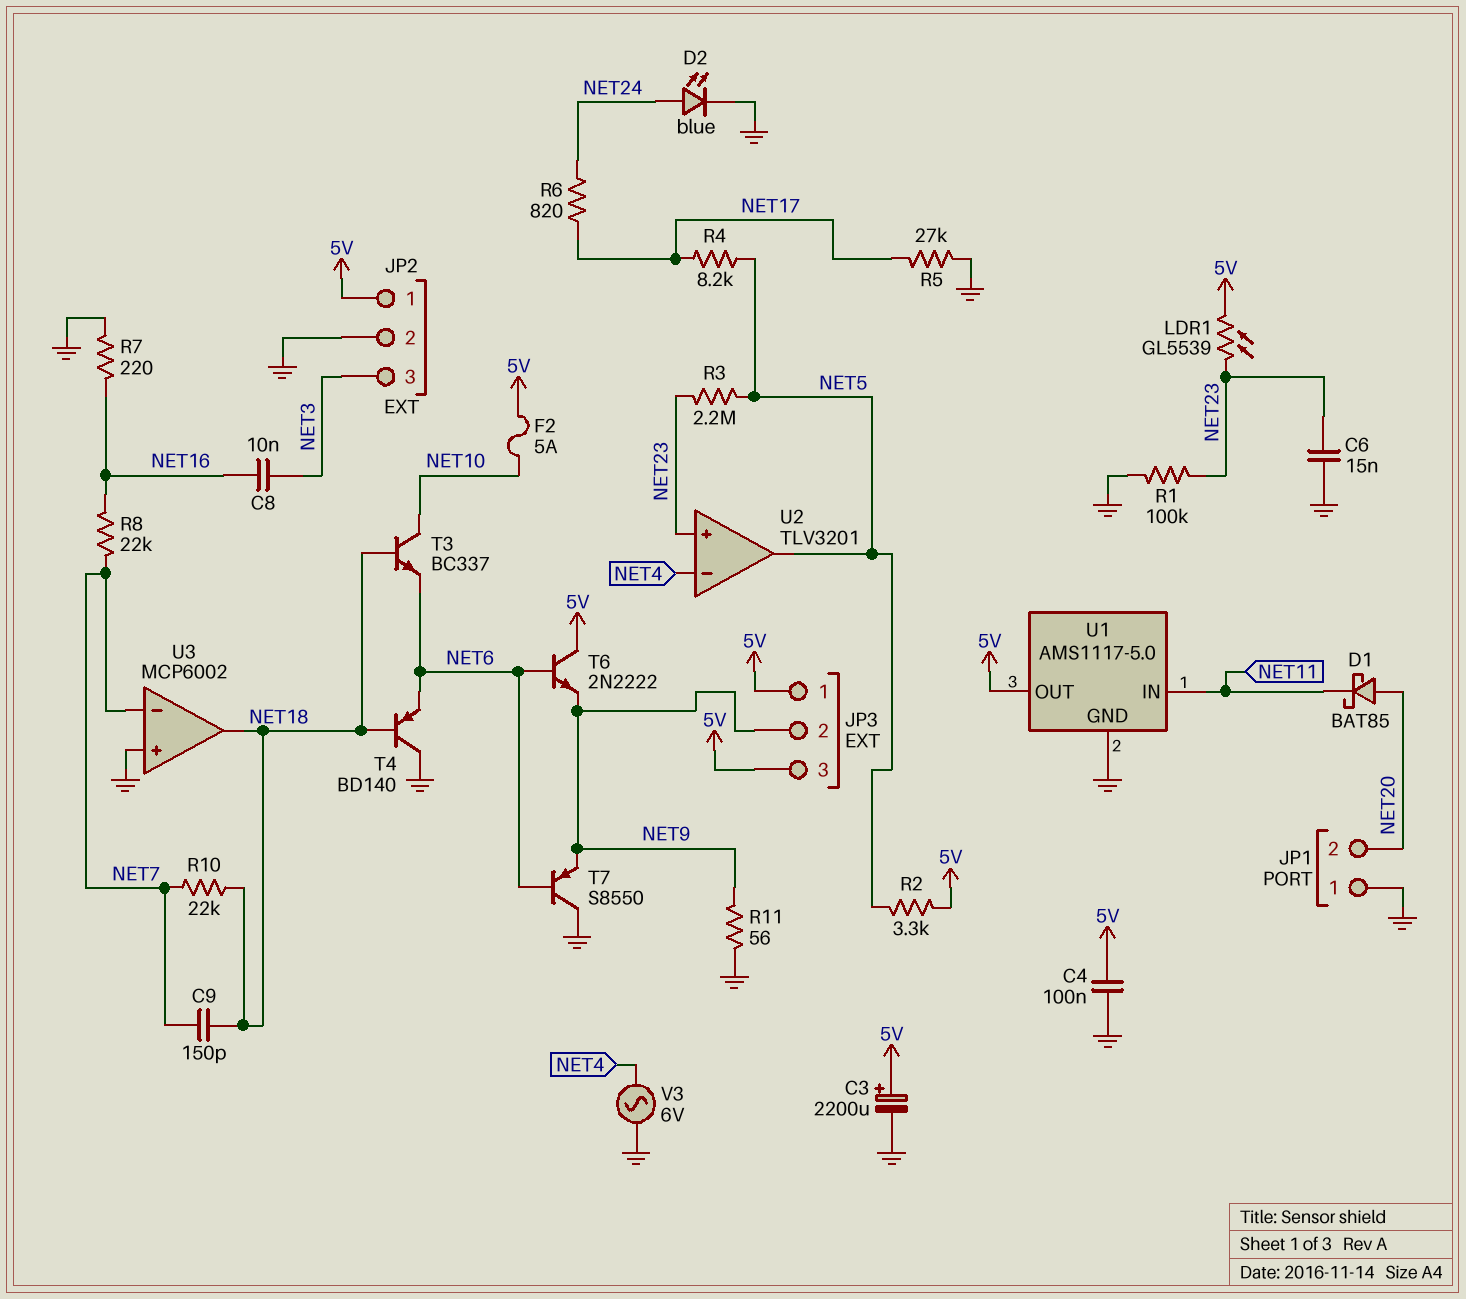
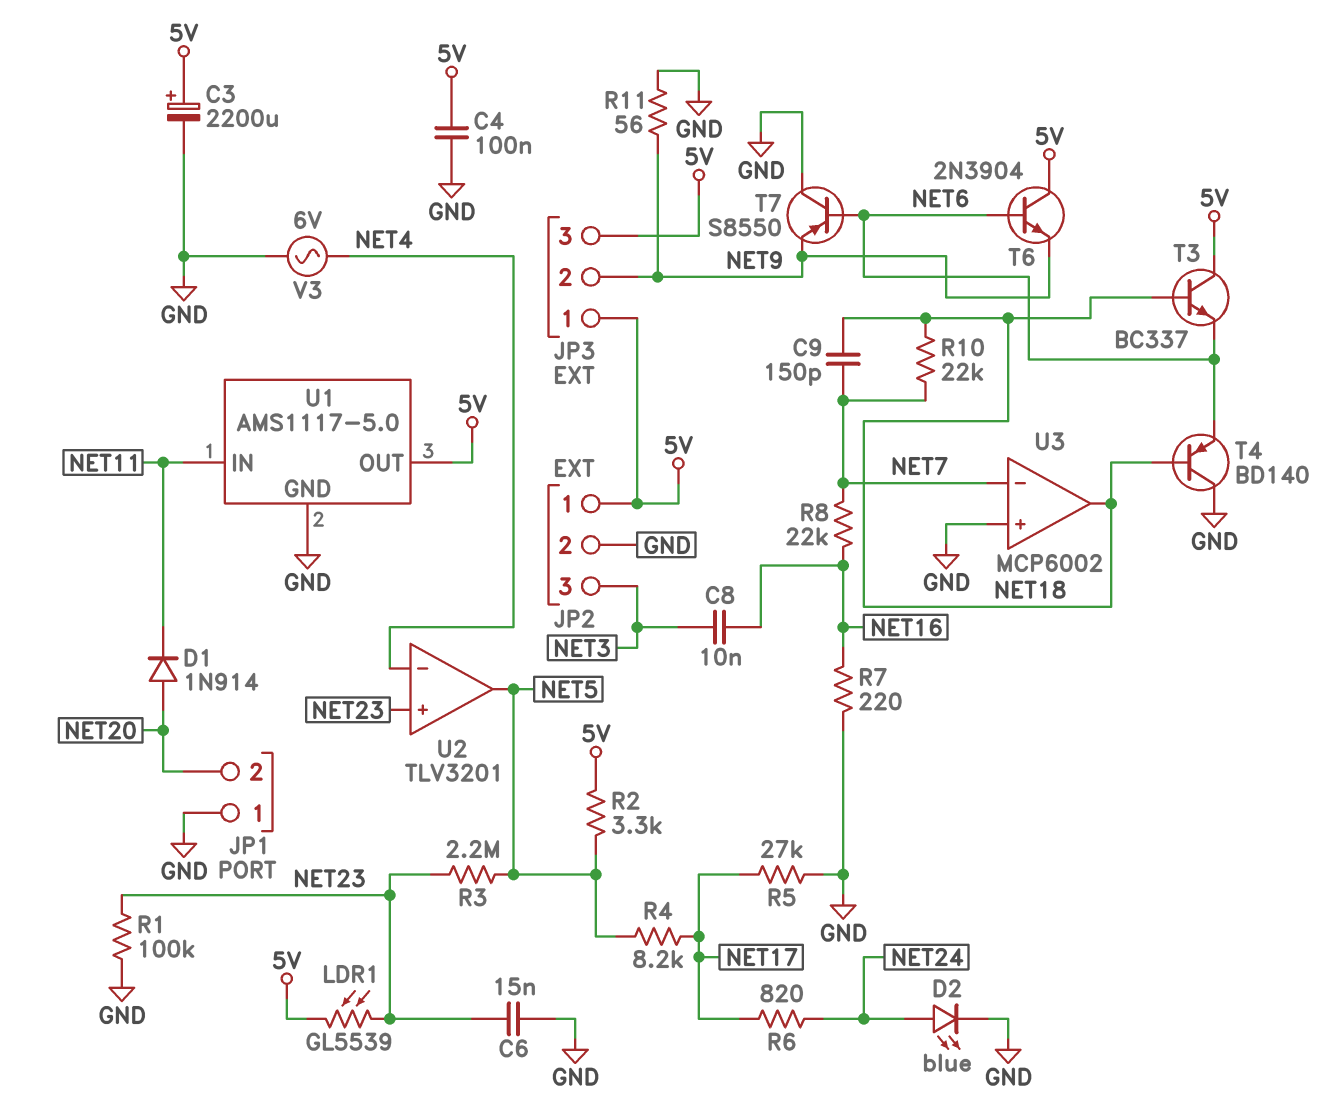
D1: schottky BAT85 (A NET20, K NET11) -> diode 1N914 (A NET20, K NET11)
F2: 5A (5V, NET10) -> none
T3: NPN BC337 (B NET18, C NET10, E NET6) -> NPN BC337 (B NET18, C 5V, E NET6)
T6: NPN 2N2222 (B NET6, C 5V, E NET9) -> NPN 2N3904 (B NET6, C 5V, E NET9)

